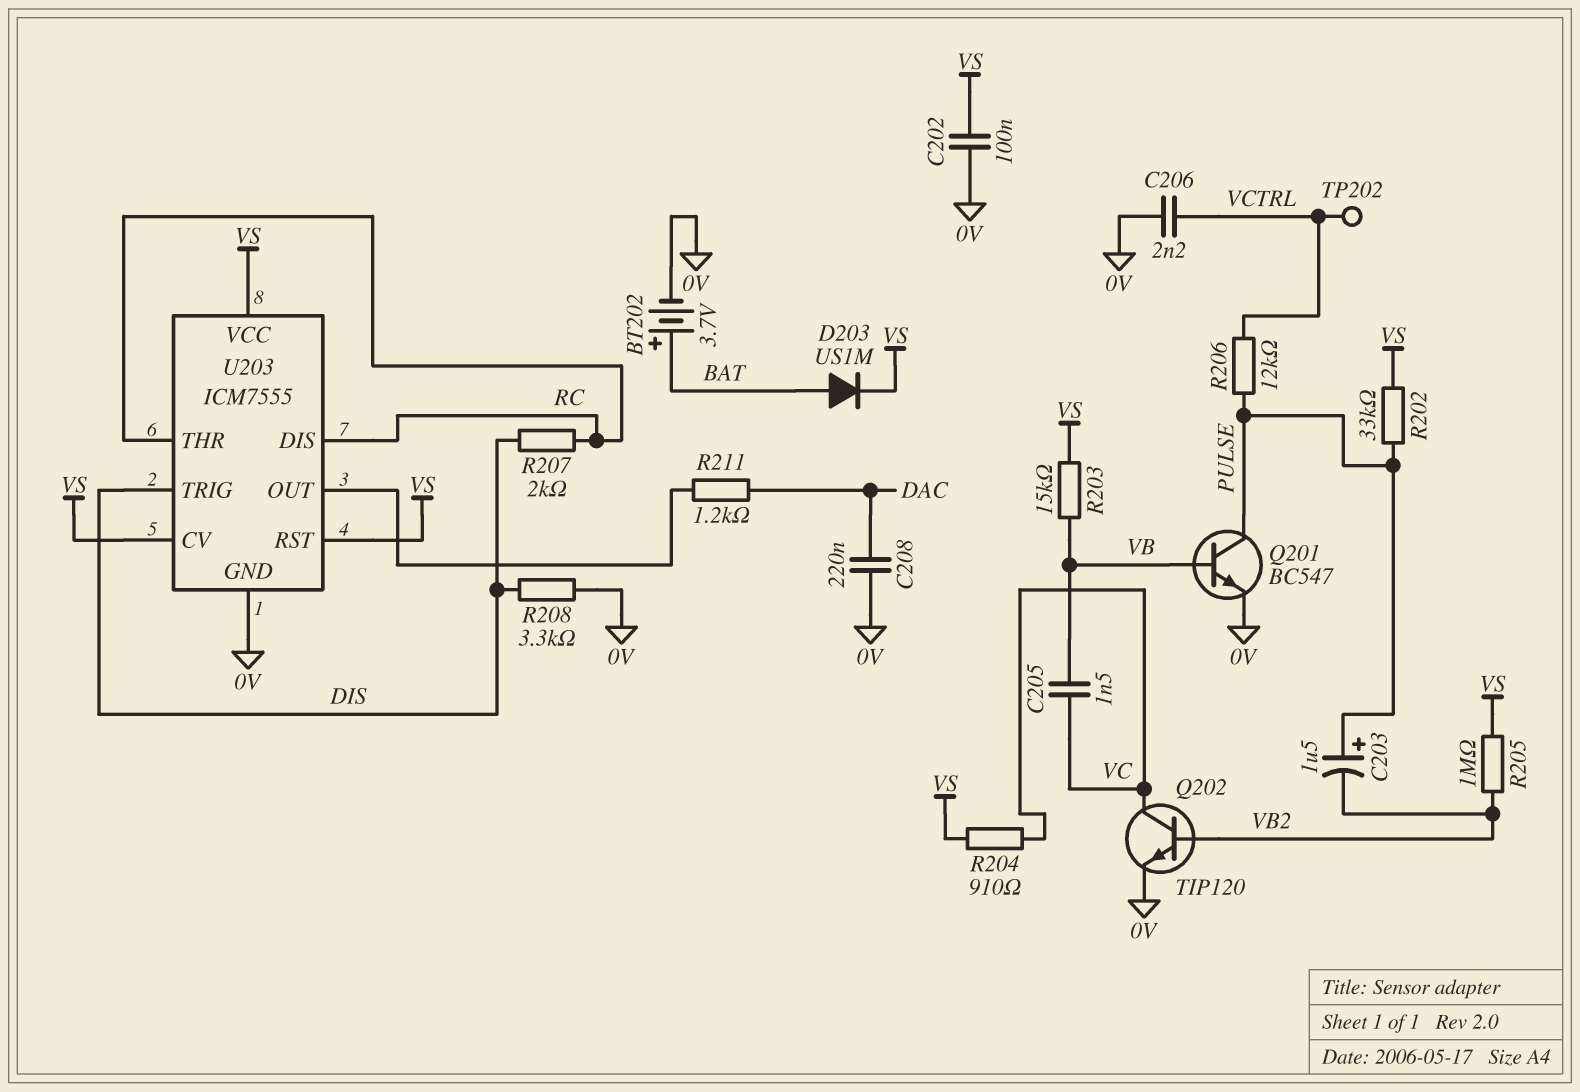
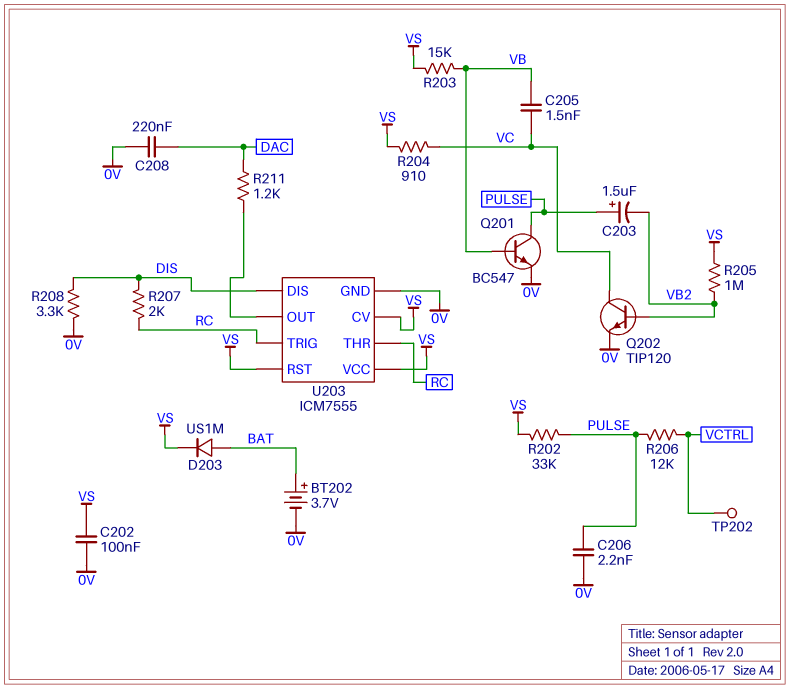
C206: 2.2nF (0V, VCTRL) -> 2.2nF (0V, PULSE)
U203 pin DIS: RC -> DIS
U203 pin TRIG: DIS -> RC

